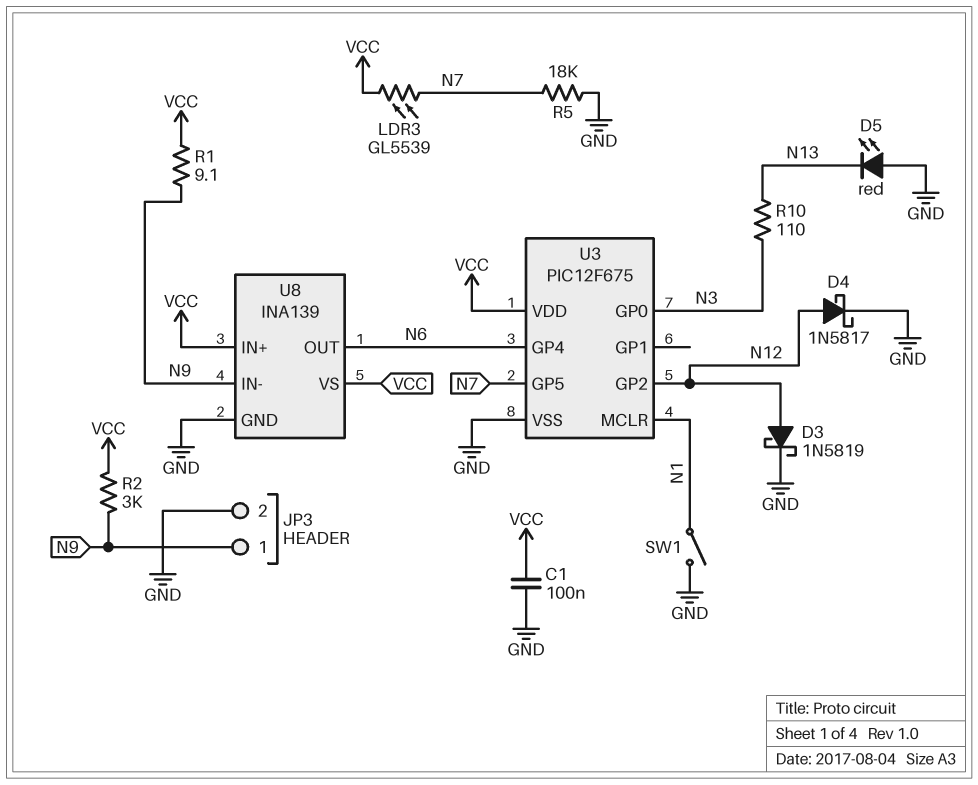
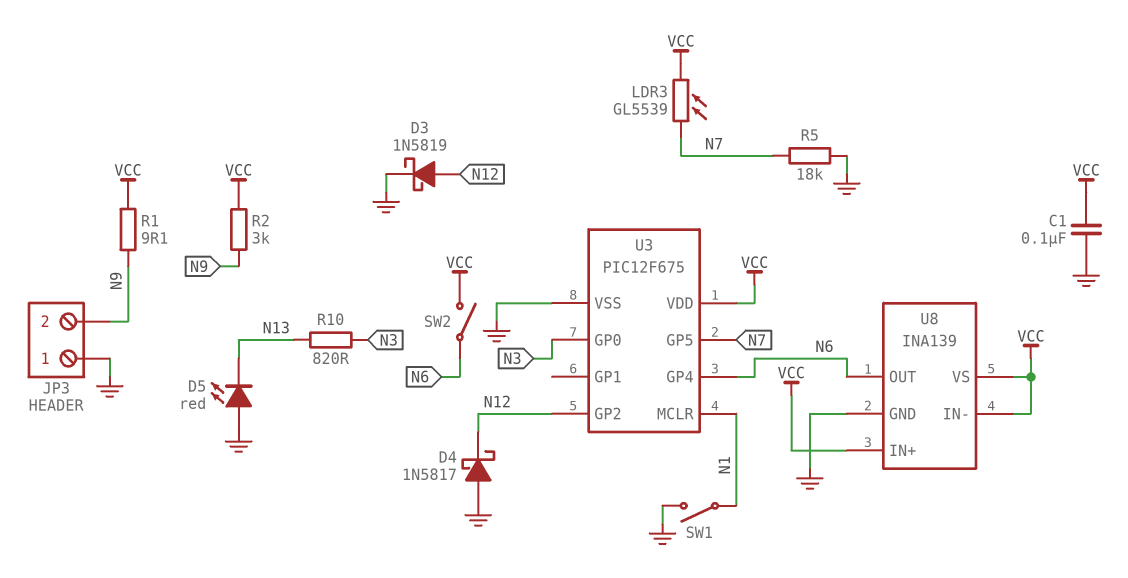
D4: schottky 1N5817 (A N12, K GND) -> schottky 1N5817 (A GND, K N12)
JP3 pin 1: N9 -> GND
JP3 pin 2: GND -> N9
R10: 110 (N3, N13) -> 820 (N3, N13)
SW2: none -> switch (N6, VCC)
U8 pin IN-: N9 -> VCC

